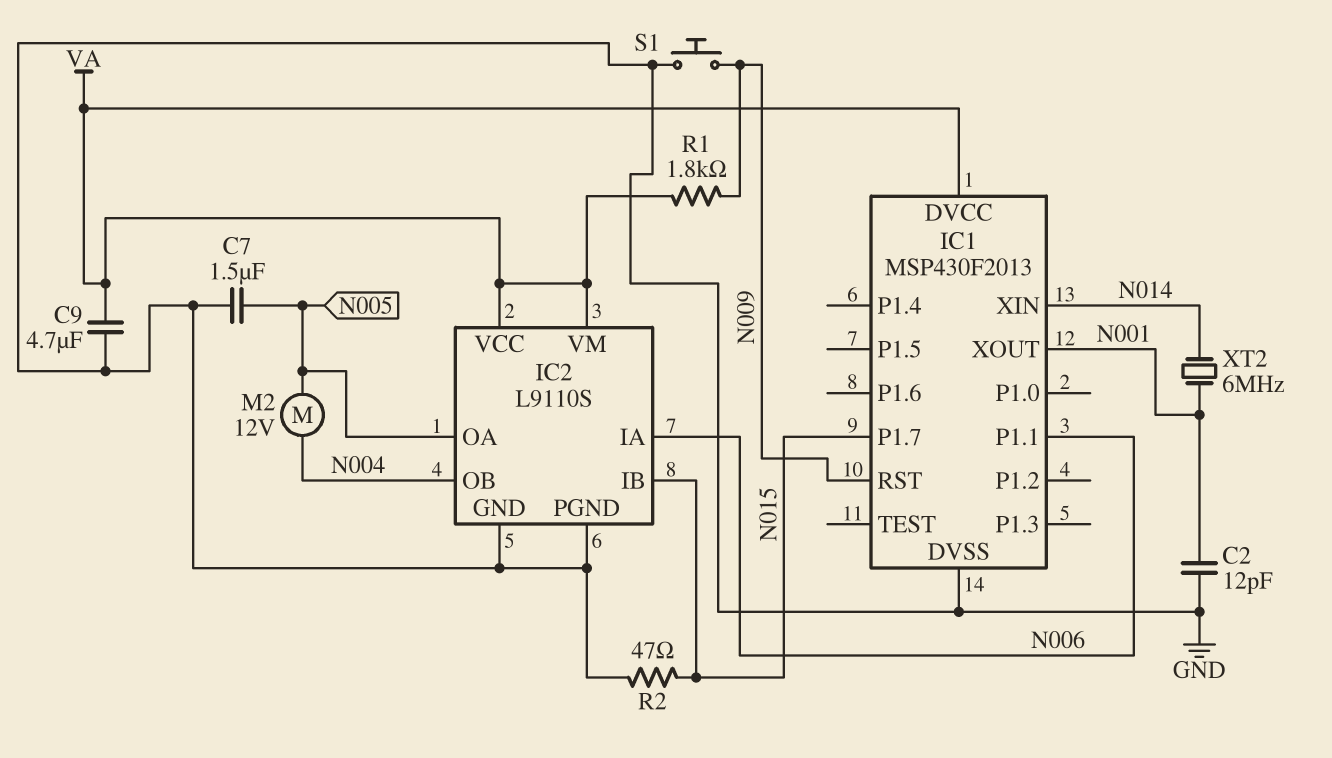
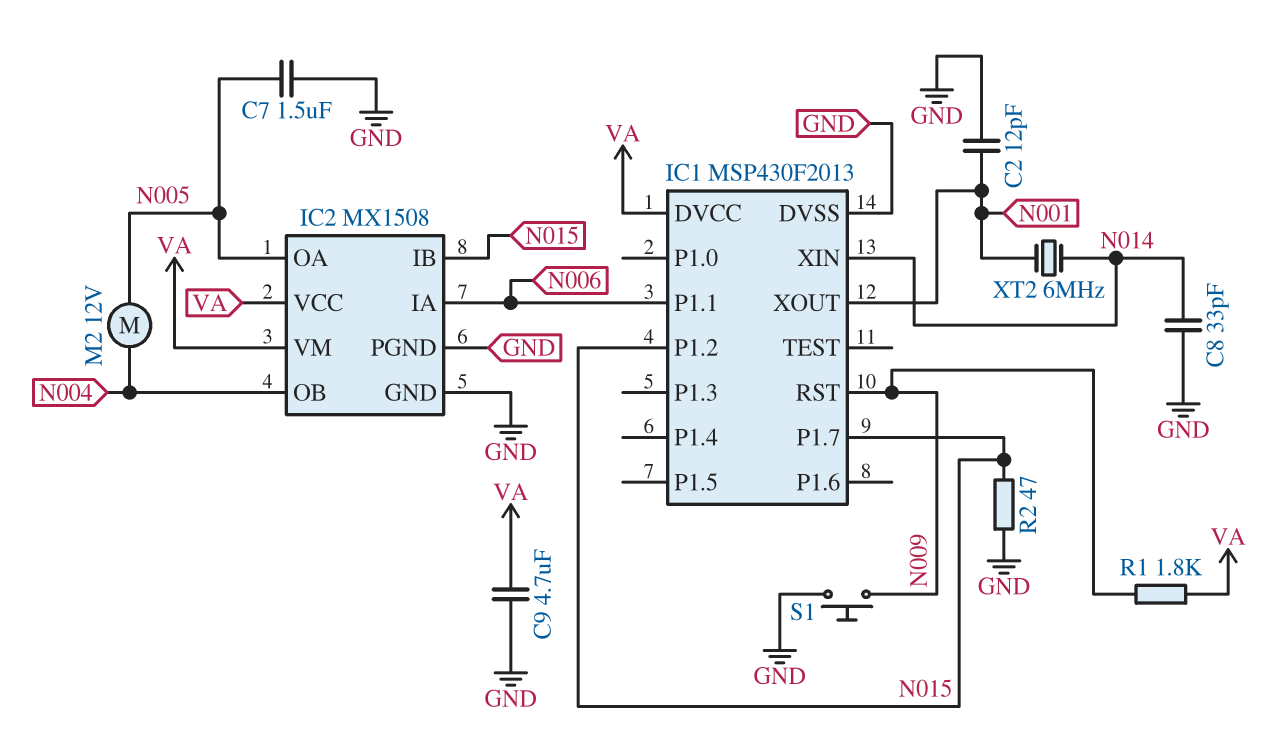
C8: none -> 33pF (GND, N014)
IC1 pin P1.2: none -> N015
IC2: L9110S -> MX1508

